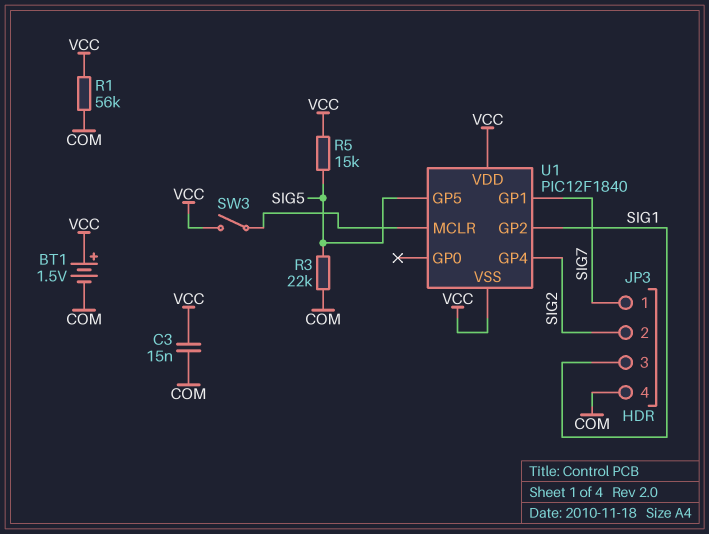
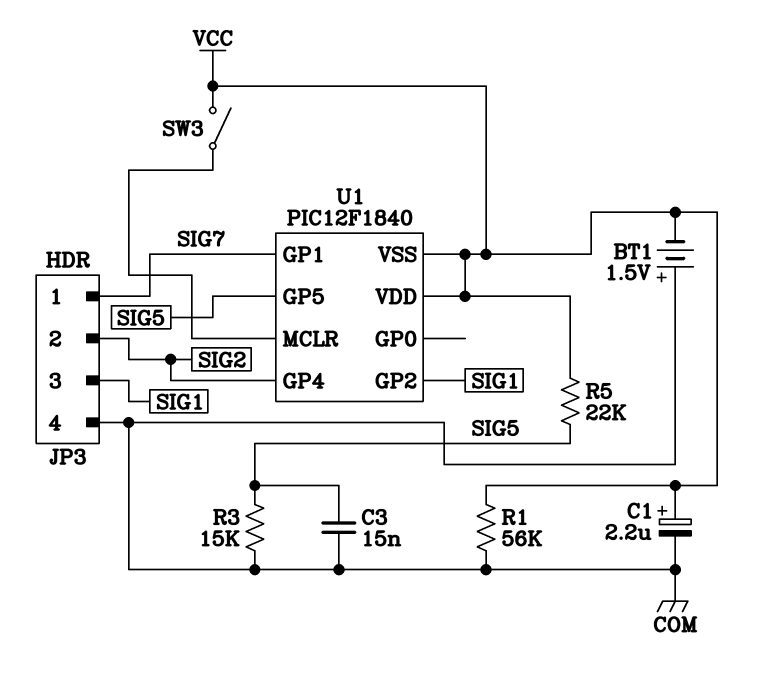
BT1: 1.5V (plus VCC, minus COM) -> 1.5V (plus COM, minus VCC)
C1: none -> 2.2uF (plus VCC, minus COM)
C3: 15nF (COM, VCC) -> 15nF (COM, SIG5)
R3: 22k (COM, SIG5) -> 15k (COM, SIG5)
R5: 15k (SIG5, VCC) -> 22k (SIG5, VCC)

